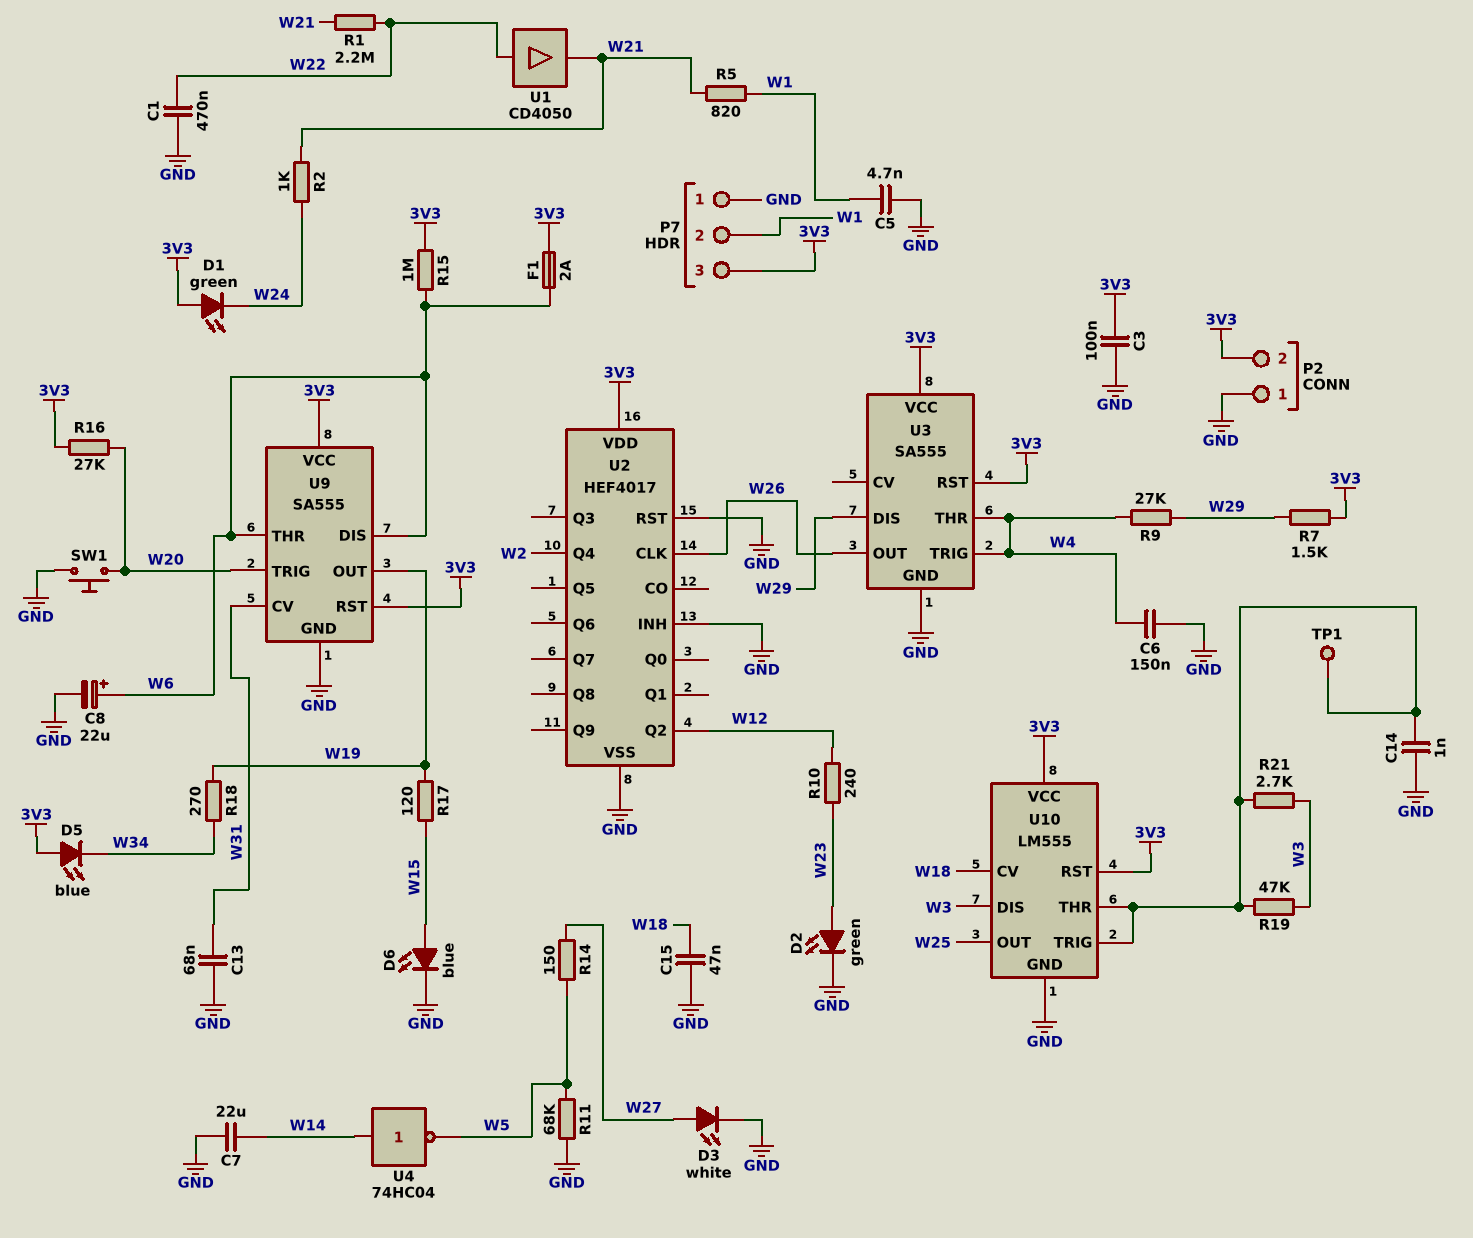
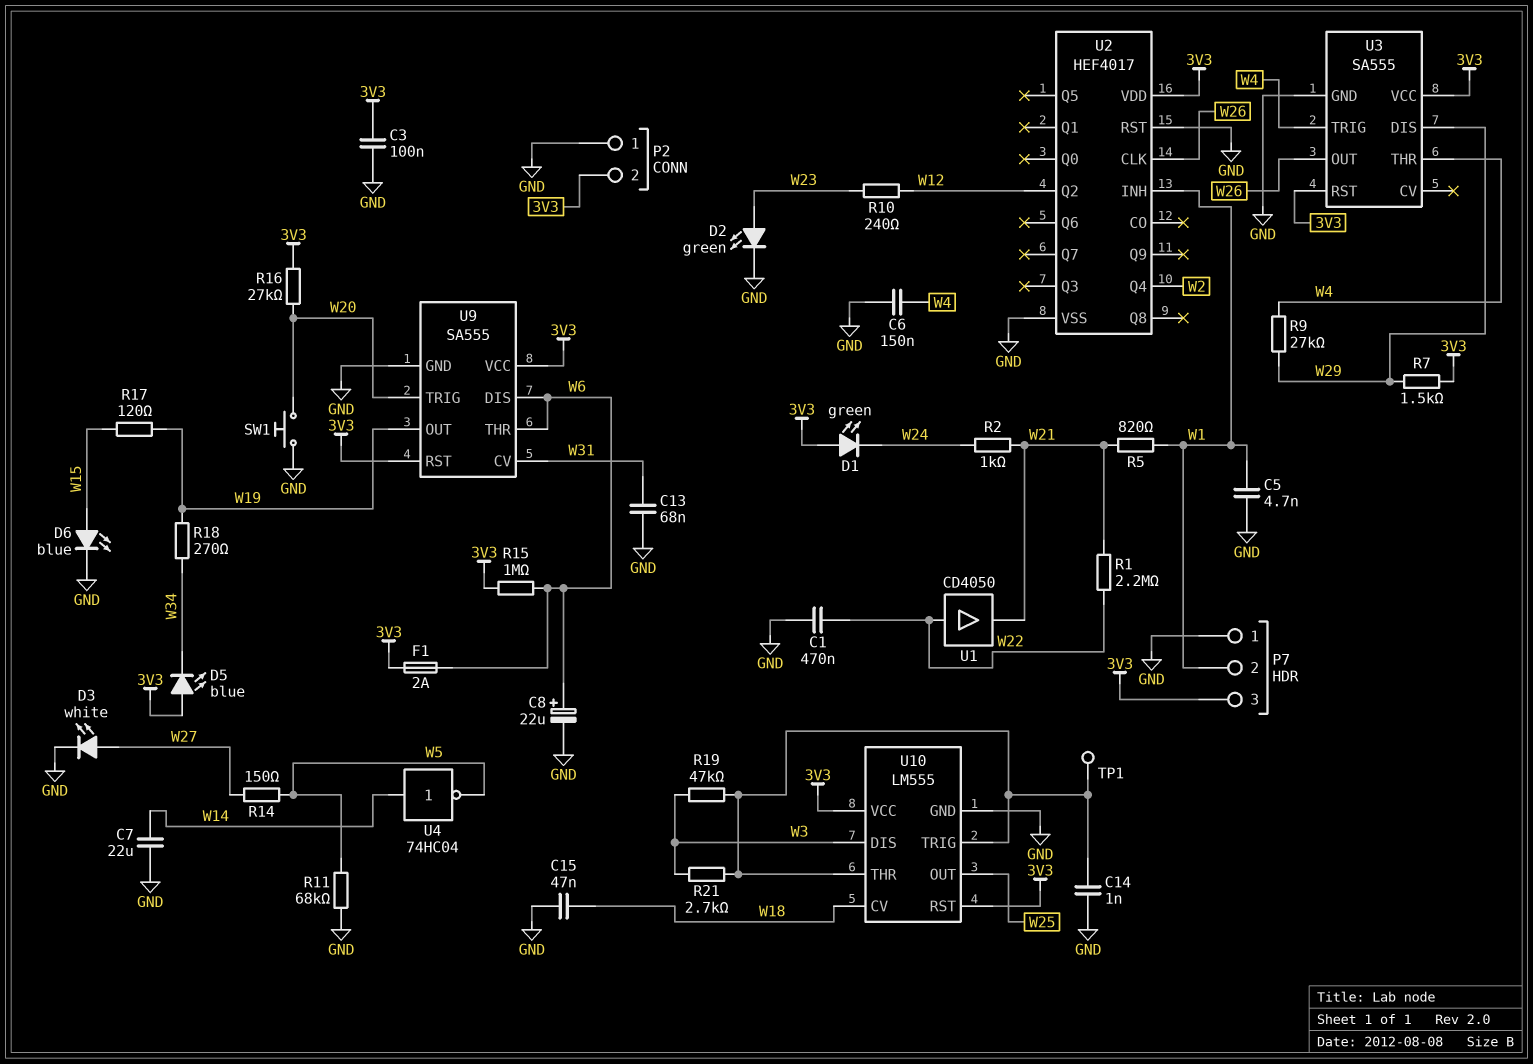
U2 pin INH: GND -> W1

